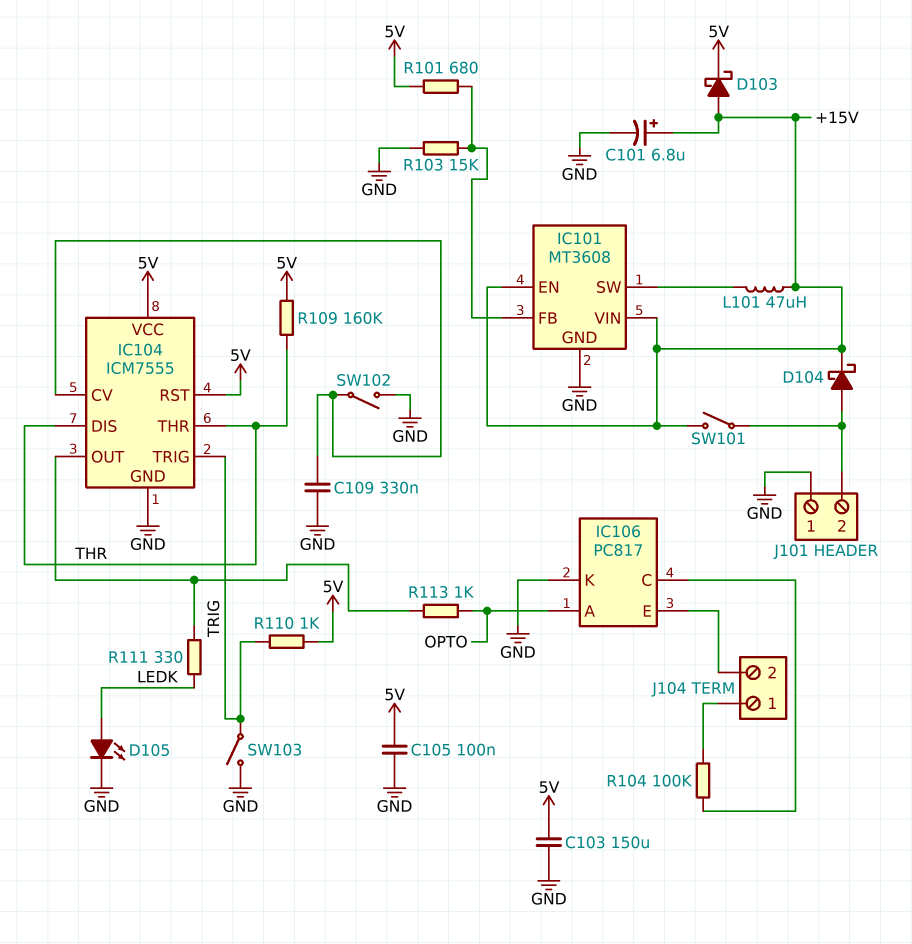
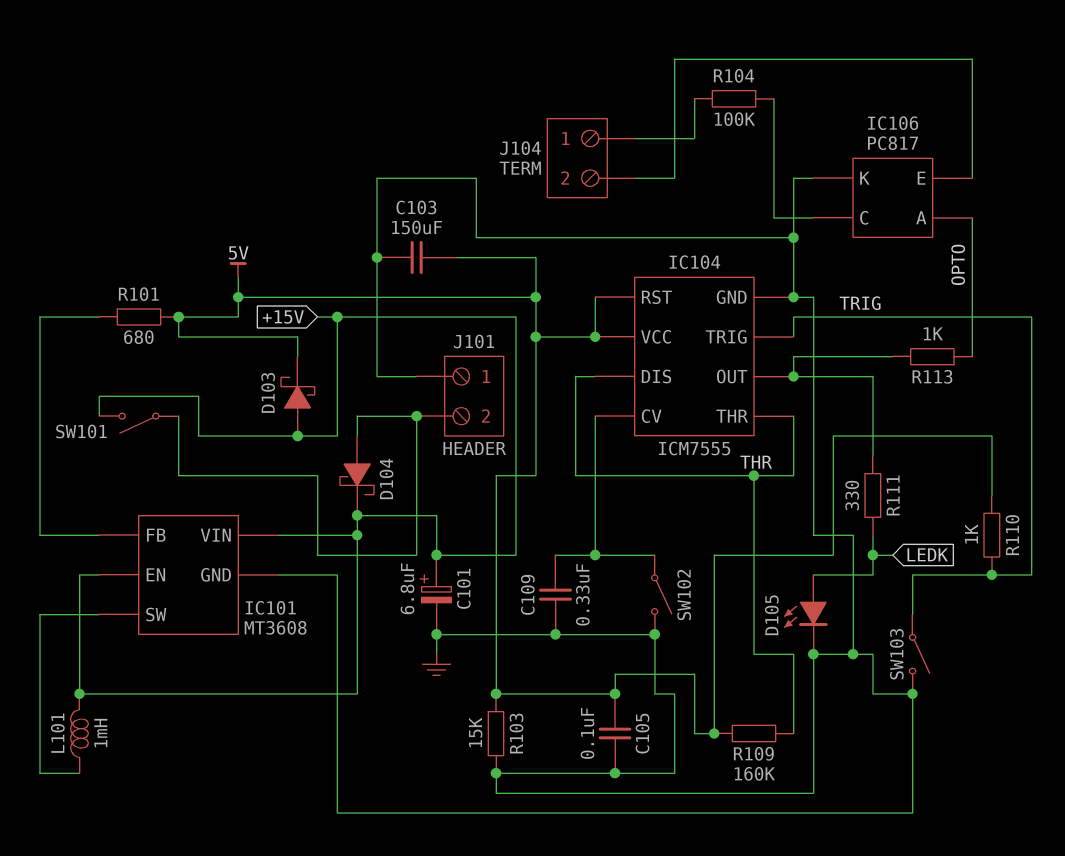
L101: 47uH (+15V, IC101/SW) -> 1mH (+15V, IC101/SW)
R103: 15k (GND, IC101/FB) -> 15k (5V, GND)

